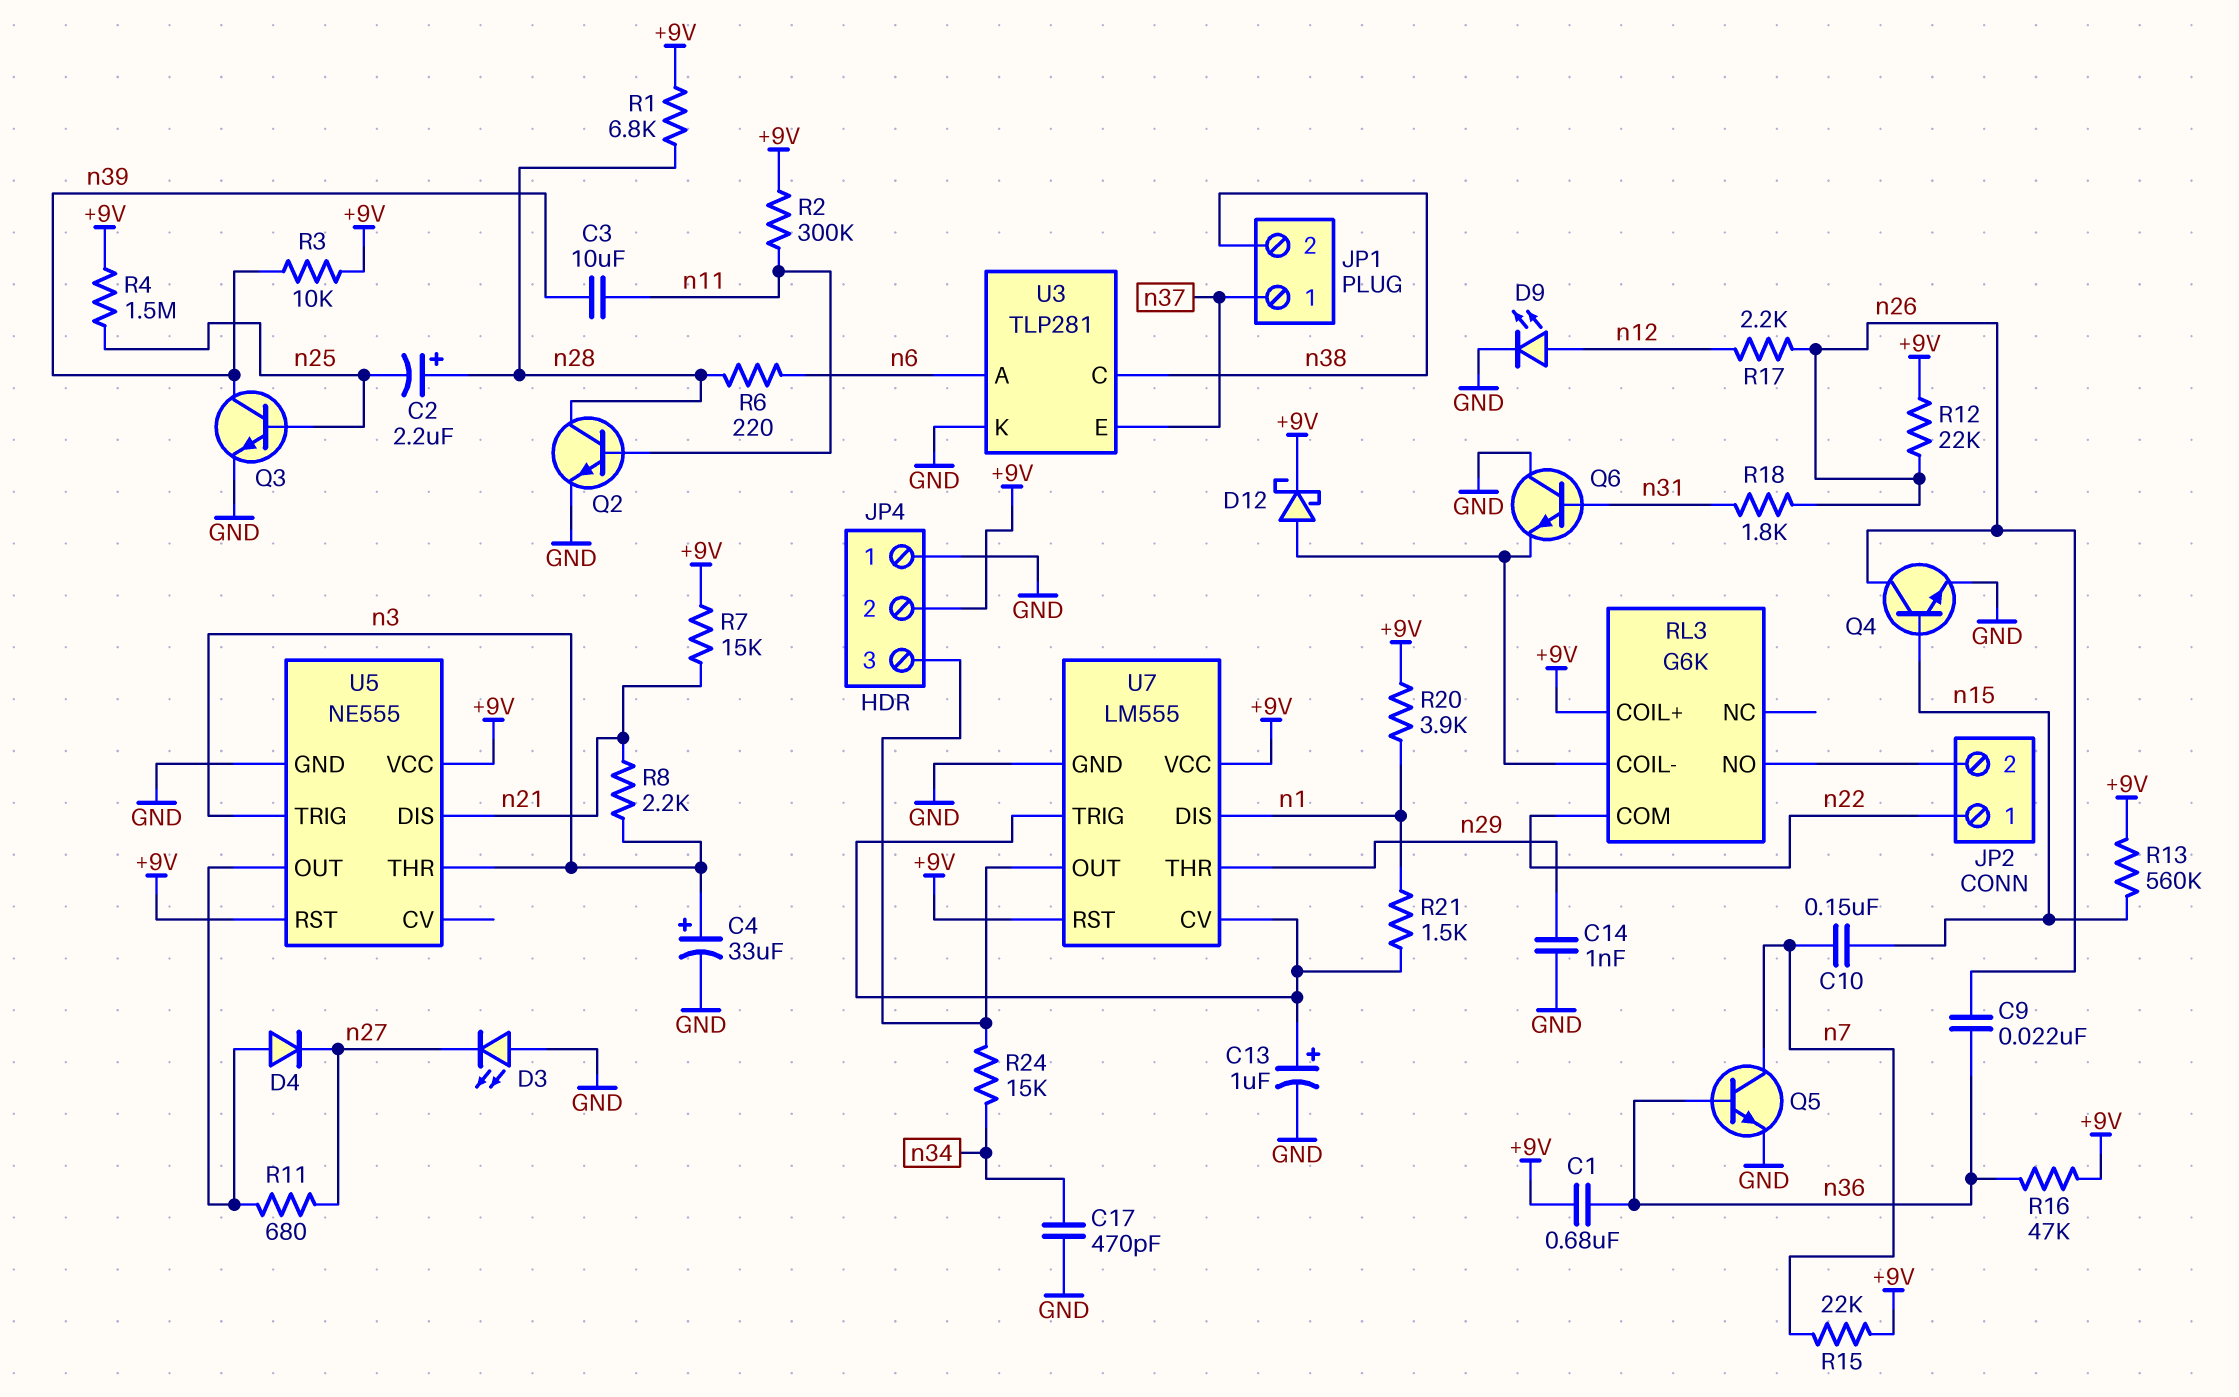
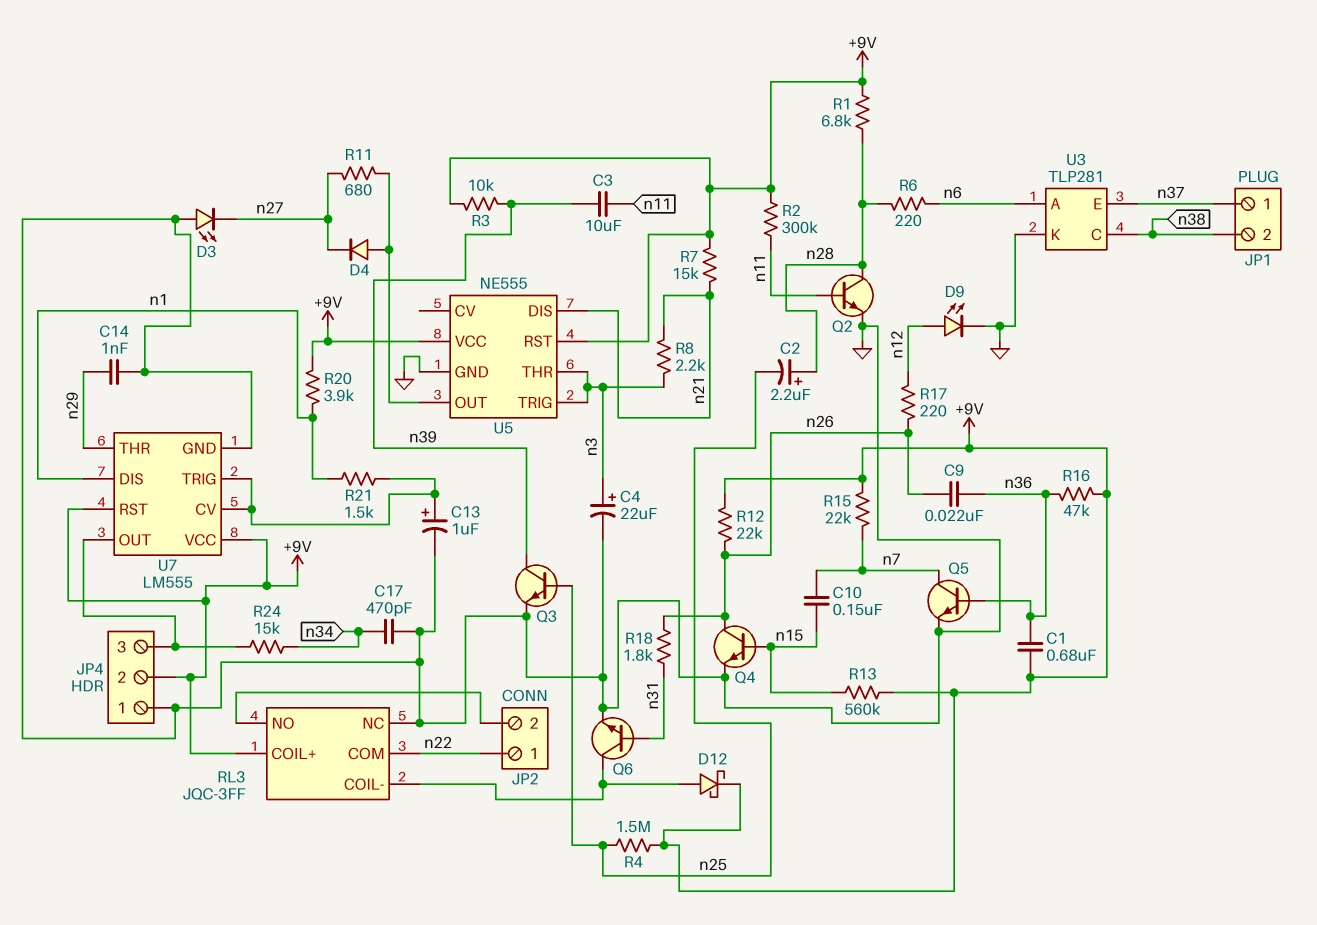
C4: 33uF (plus n3, minus GND) -> 22uF (plus n3, minus GND)
Q6: NPN (B n31, C GND, E RL3/COIL-) -> NPN (B n31, C RL3/COIL-, E GND)
R17: 2.2k (n12, n26) -> 220 (n12, n26)
RL3: G6K -> JQC-3FF
RL3 pin NC: none -> GND

